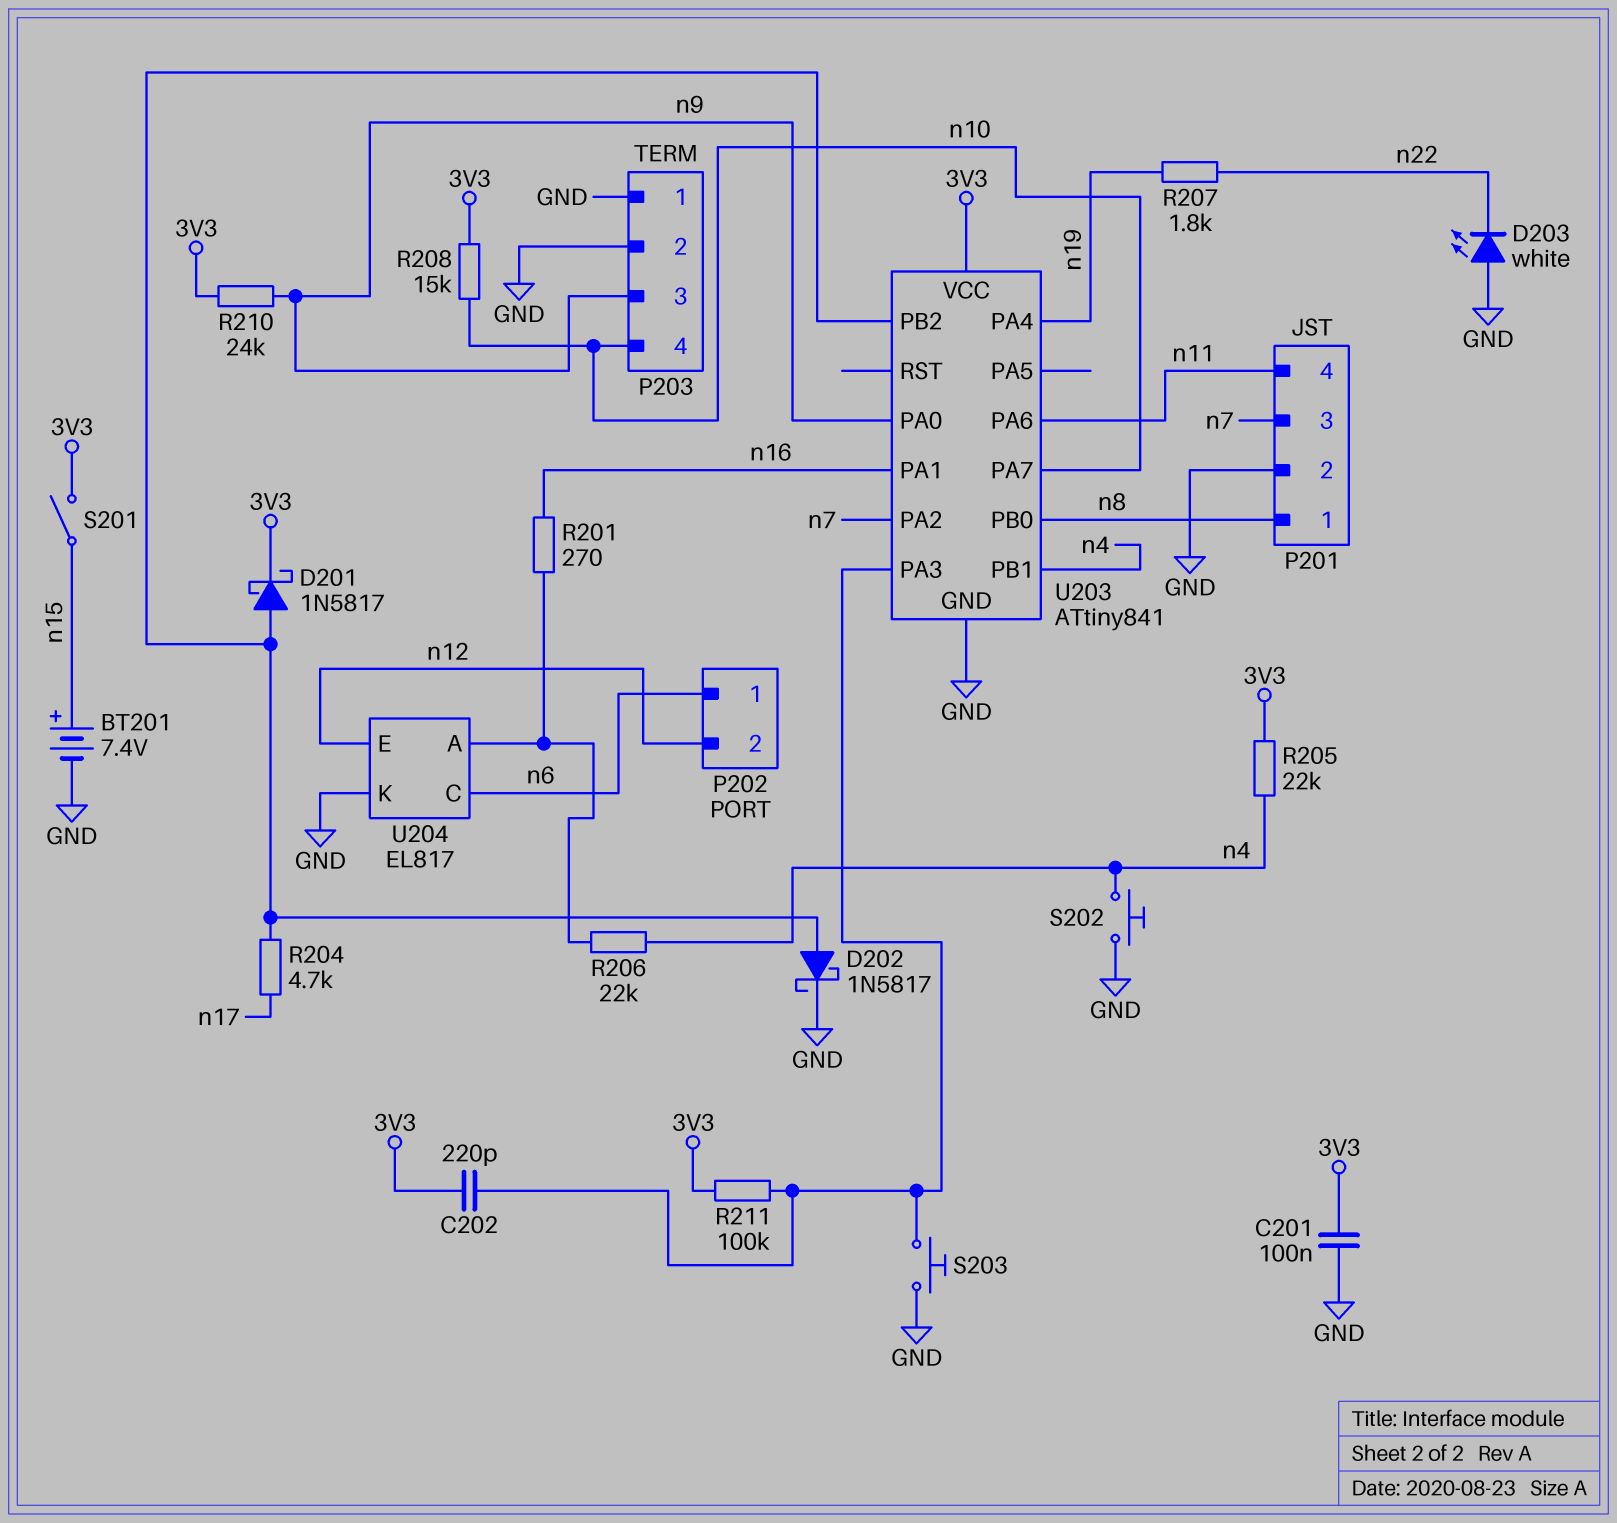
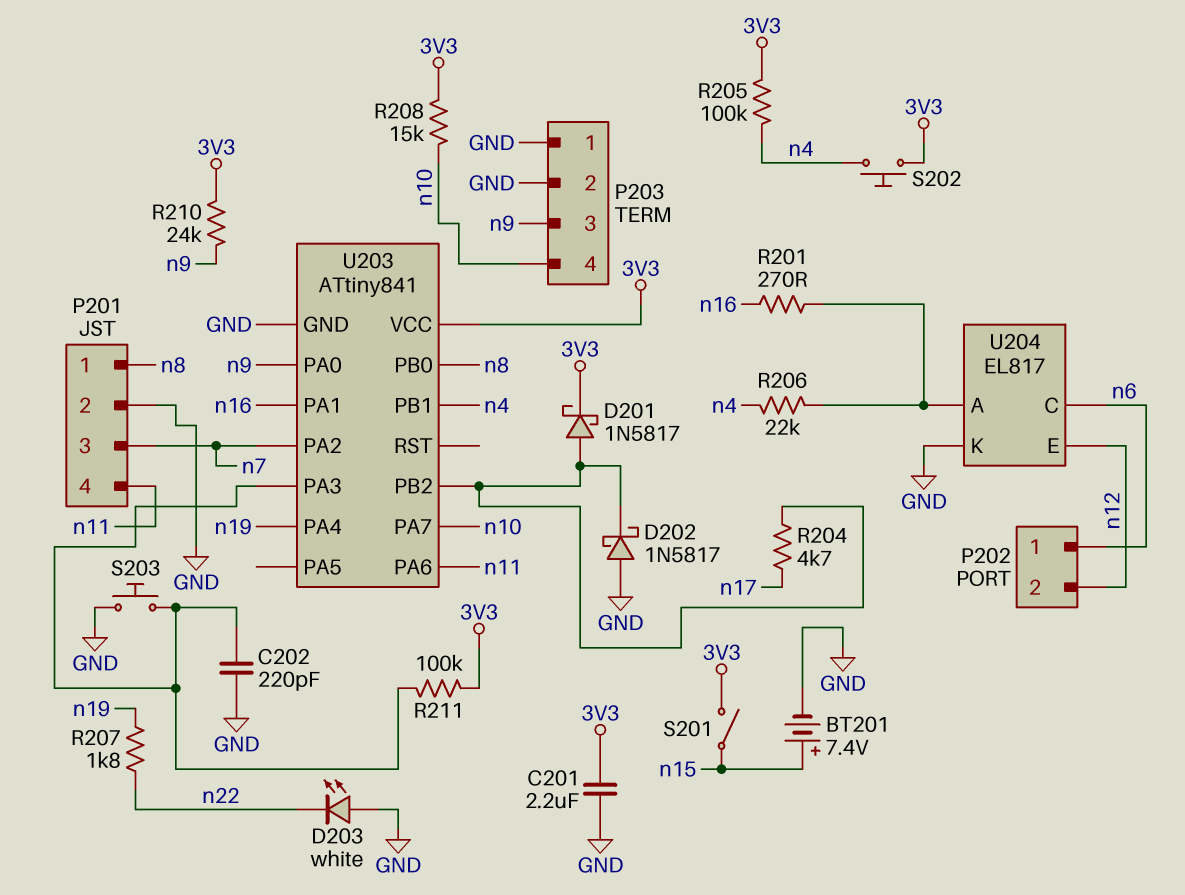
C201: 100nF (3V3, GND) -> 2.2uF (3V3, GND)
C202: 220pF (3V3, U203/PA3) -> 220pF (GND, U203/PA3)
D202: schottky 1N5817 (A U203/PB2, K GND) -> schottky 1N5817 (A GND, K U203/PB2)
R205: 22k (3V3, n4) -> 100k (3V3, n4)
S202: button (GND, n4) -> button (3V3, n4)

